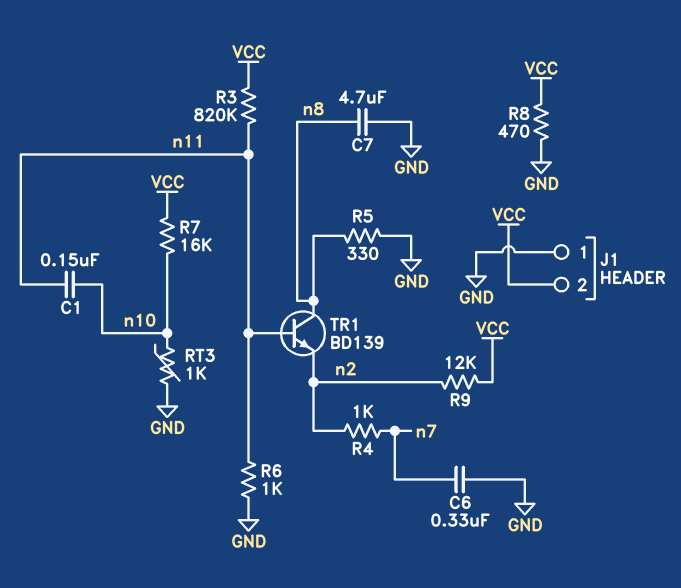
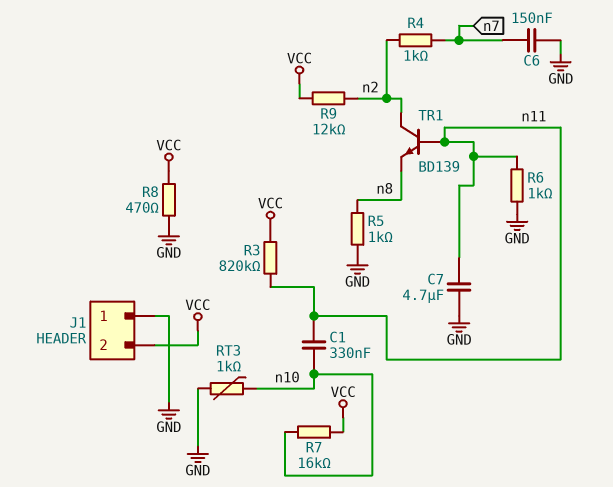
C1: 150nF (n10, n11) -> 330nF (n10, n11)
C6: 330nF (GND, n7) -> 150nF (GND, n7)
C7: 4.7uF (GND, n8) -> 4.7uF (GND, n11)
R5: 330 (GND, n8) -> 1k (GND, n8)
TR1: NPN BD139 (B n11, C n8, E n2) -> NPN BD139 (B n11, C n2, E n8)

